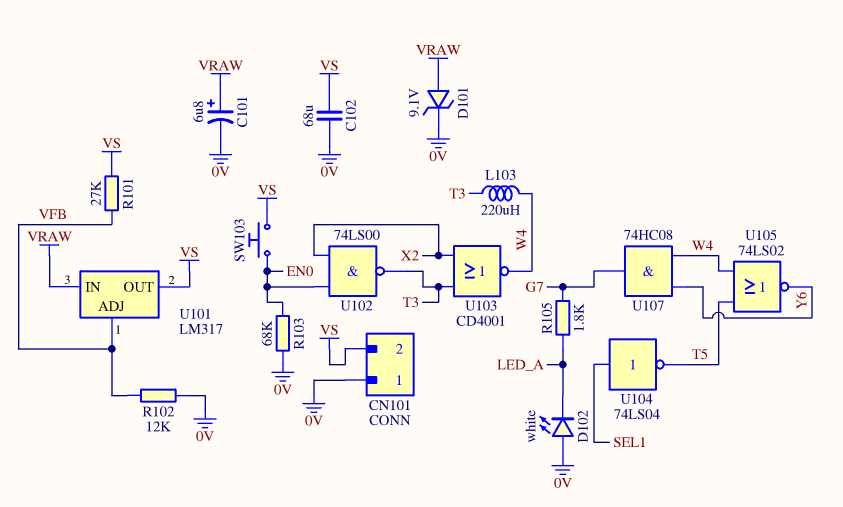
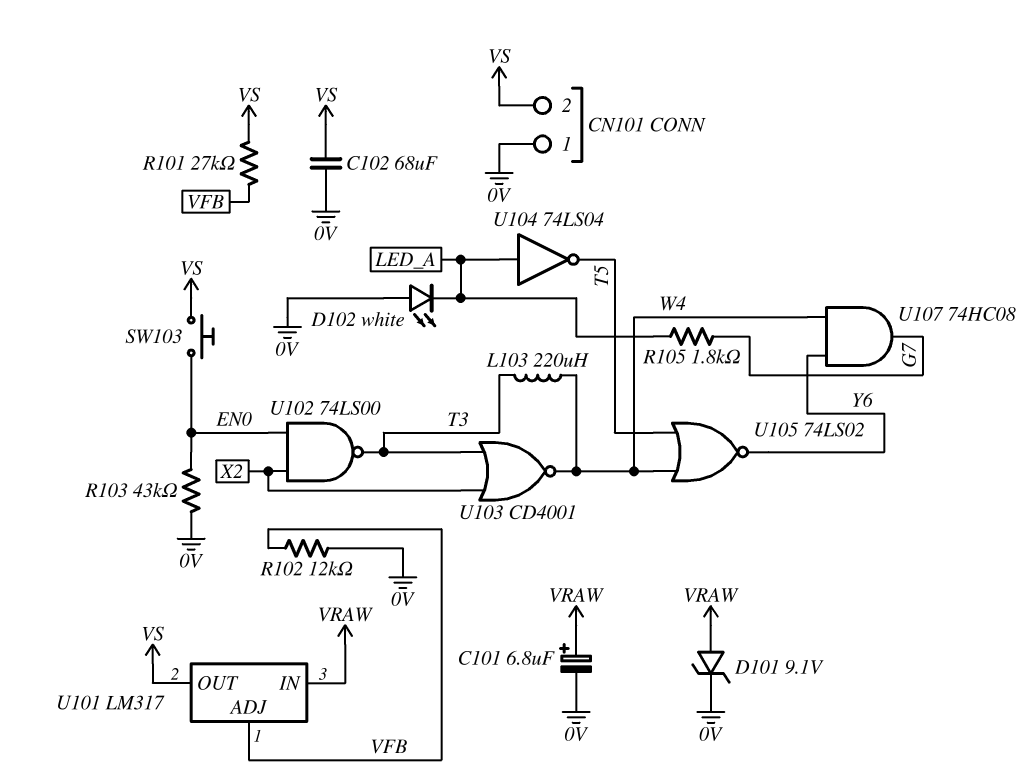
R103: 68k (0V, EN0) -> 43k (0V, EN0)
U104: NOT 74LS04 (in SEL1, out T5) -> NOT 74LS04 (in LED_A, out T5)

